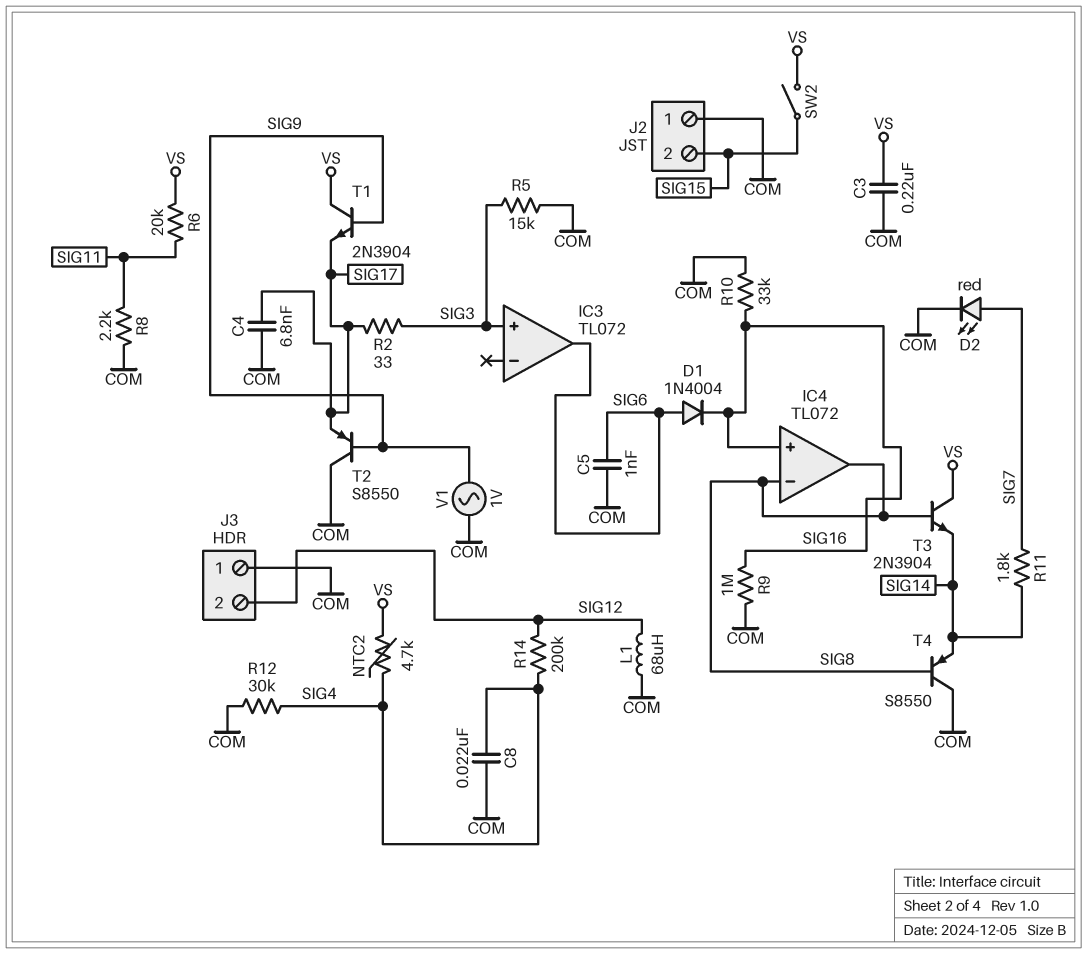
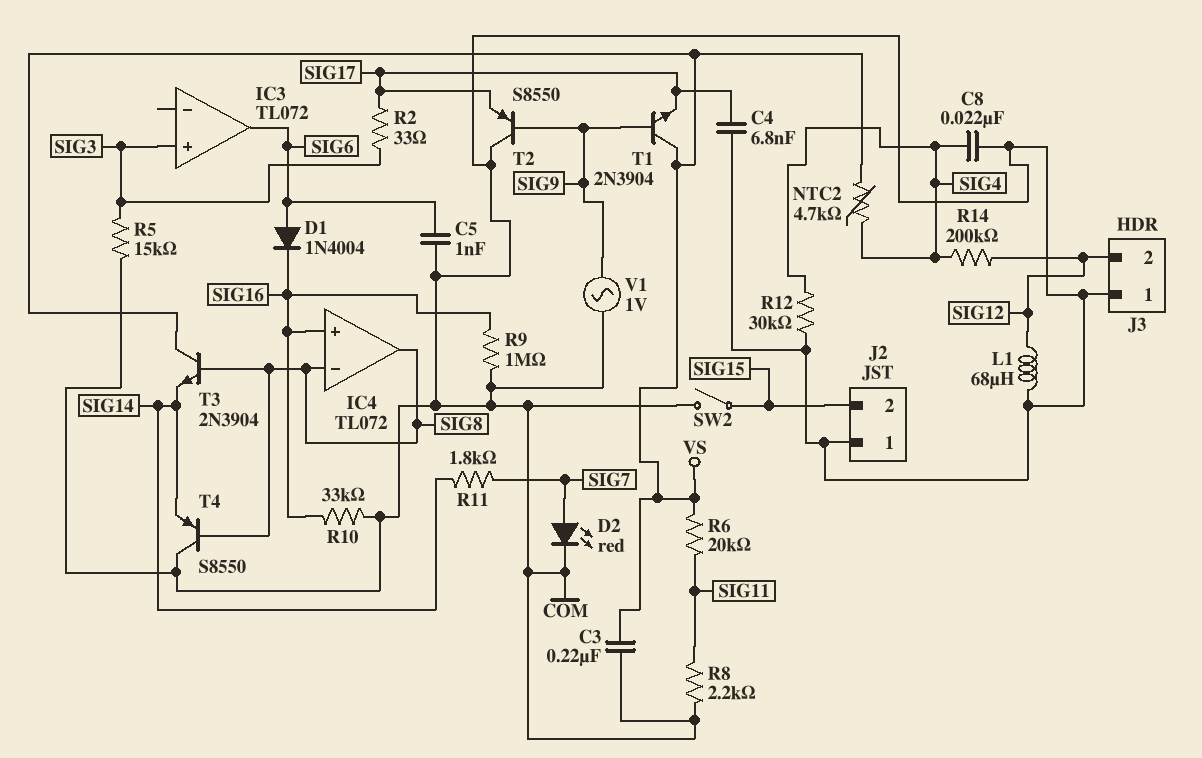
SW2: switch (SIG15, VS) -> switch (COM, SIG15)

